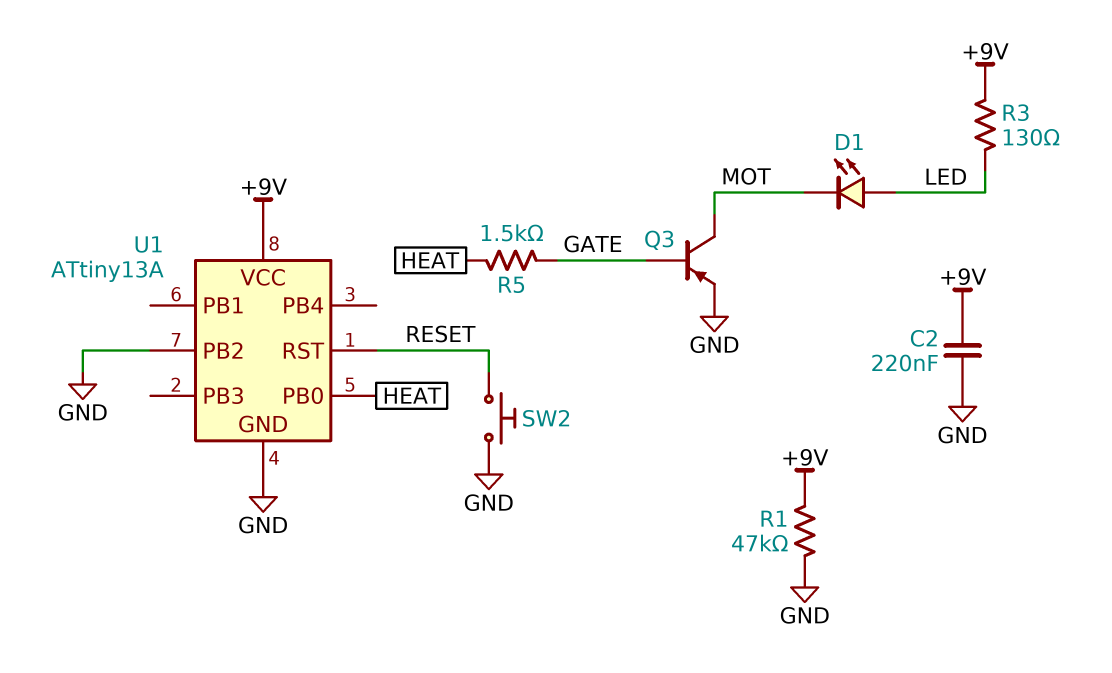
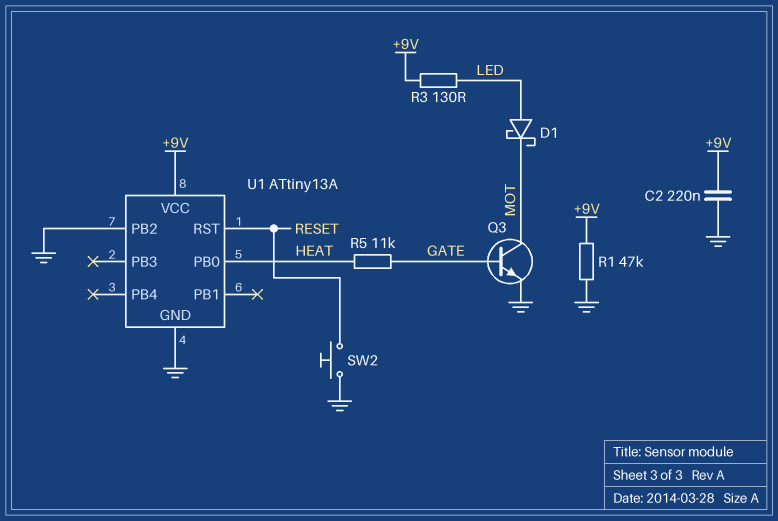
D1: LED (A LED, K MOT) -> schottky (A LED, K MOT)
Q3: PNP (B GATE, C MOT, E GND) -> NPN (B GATE, C MOT, E GND)
R5: 1.5k (GATE, HEAT) -> 11k (GATE, HEAT)

